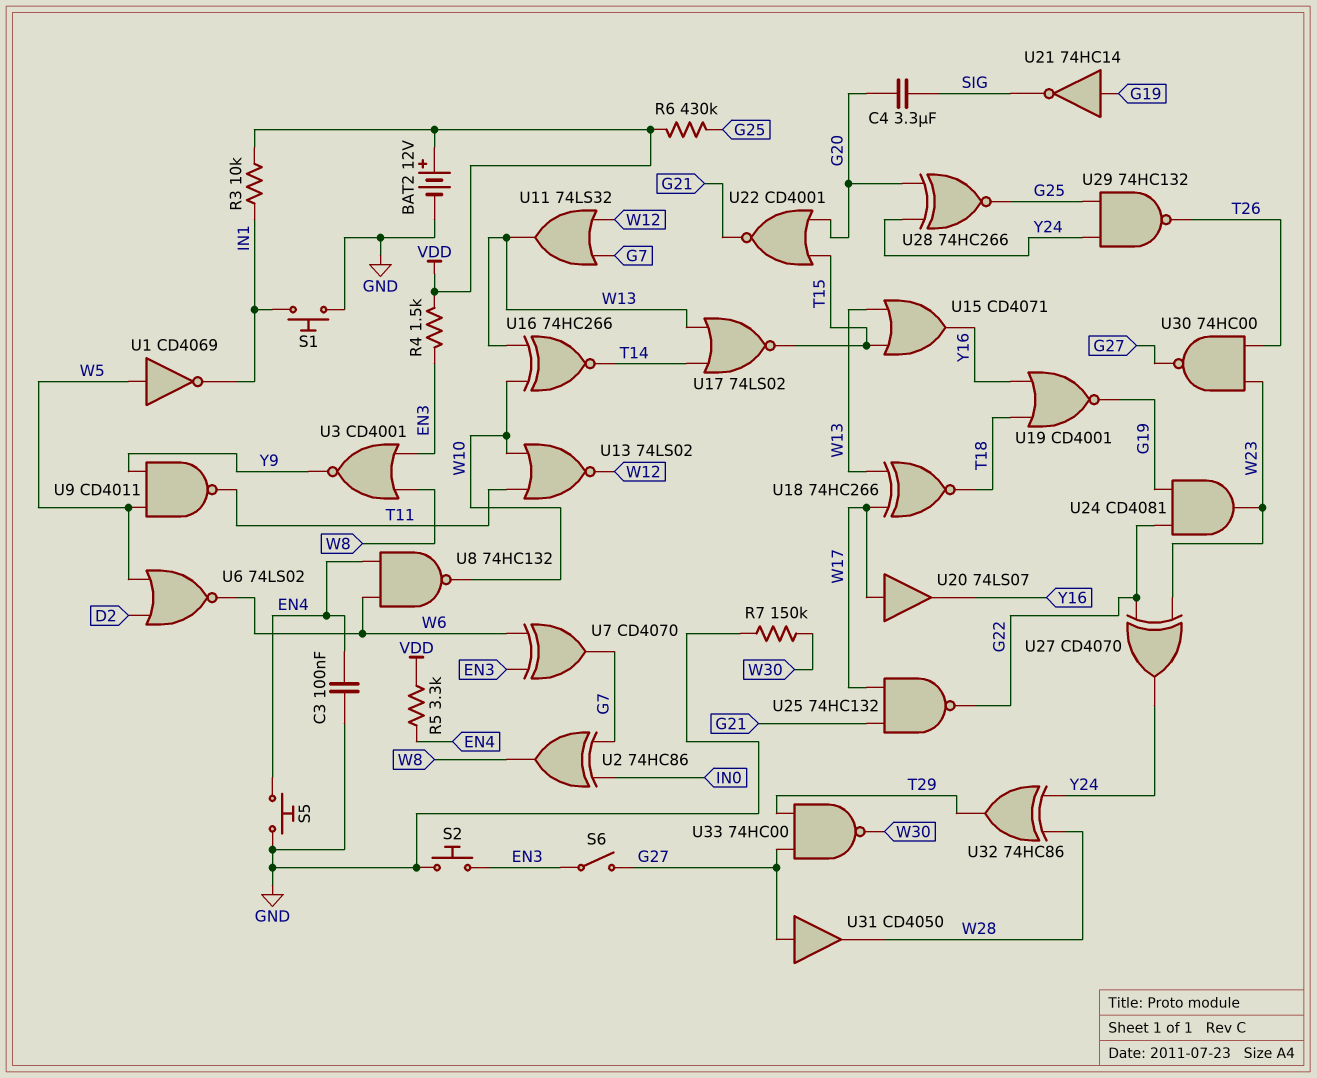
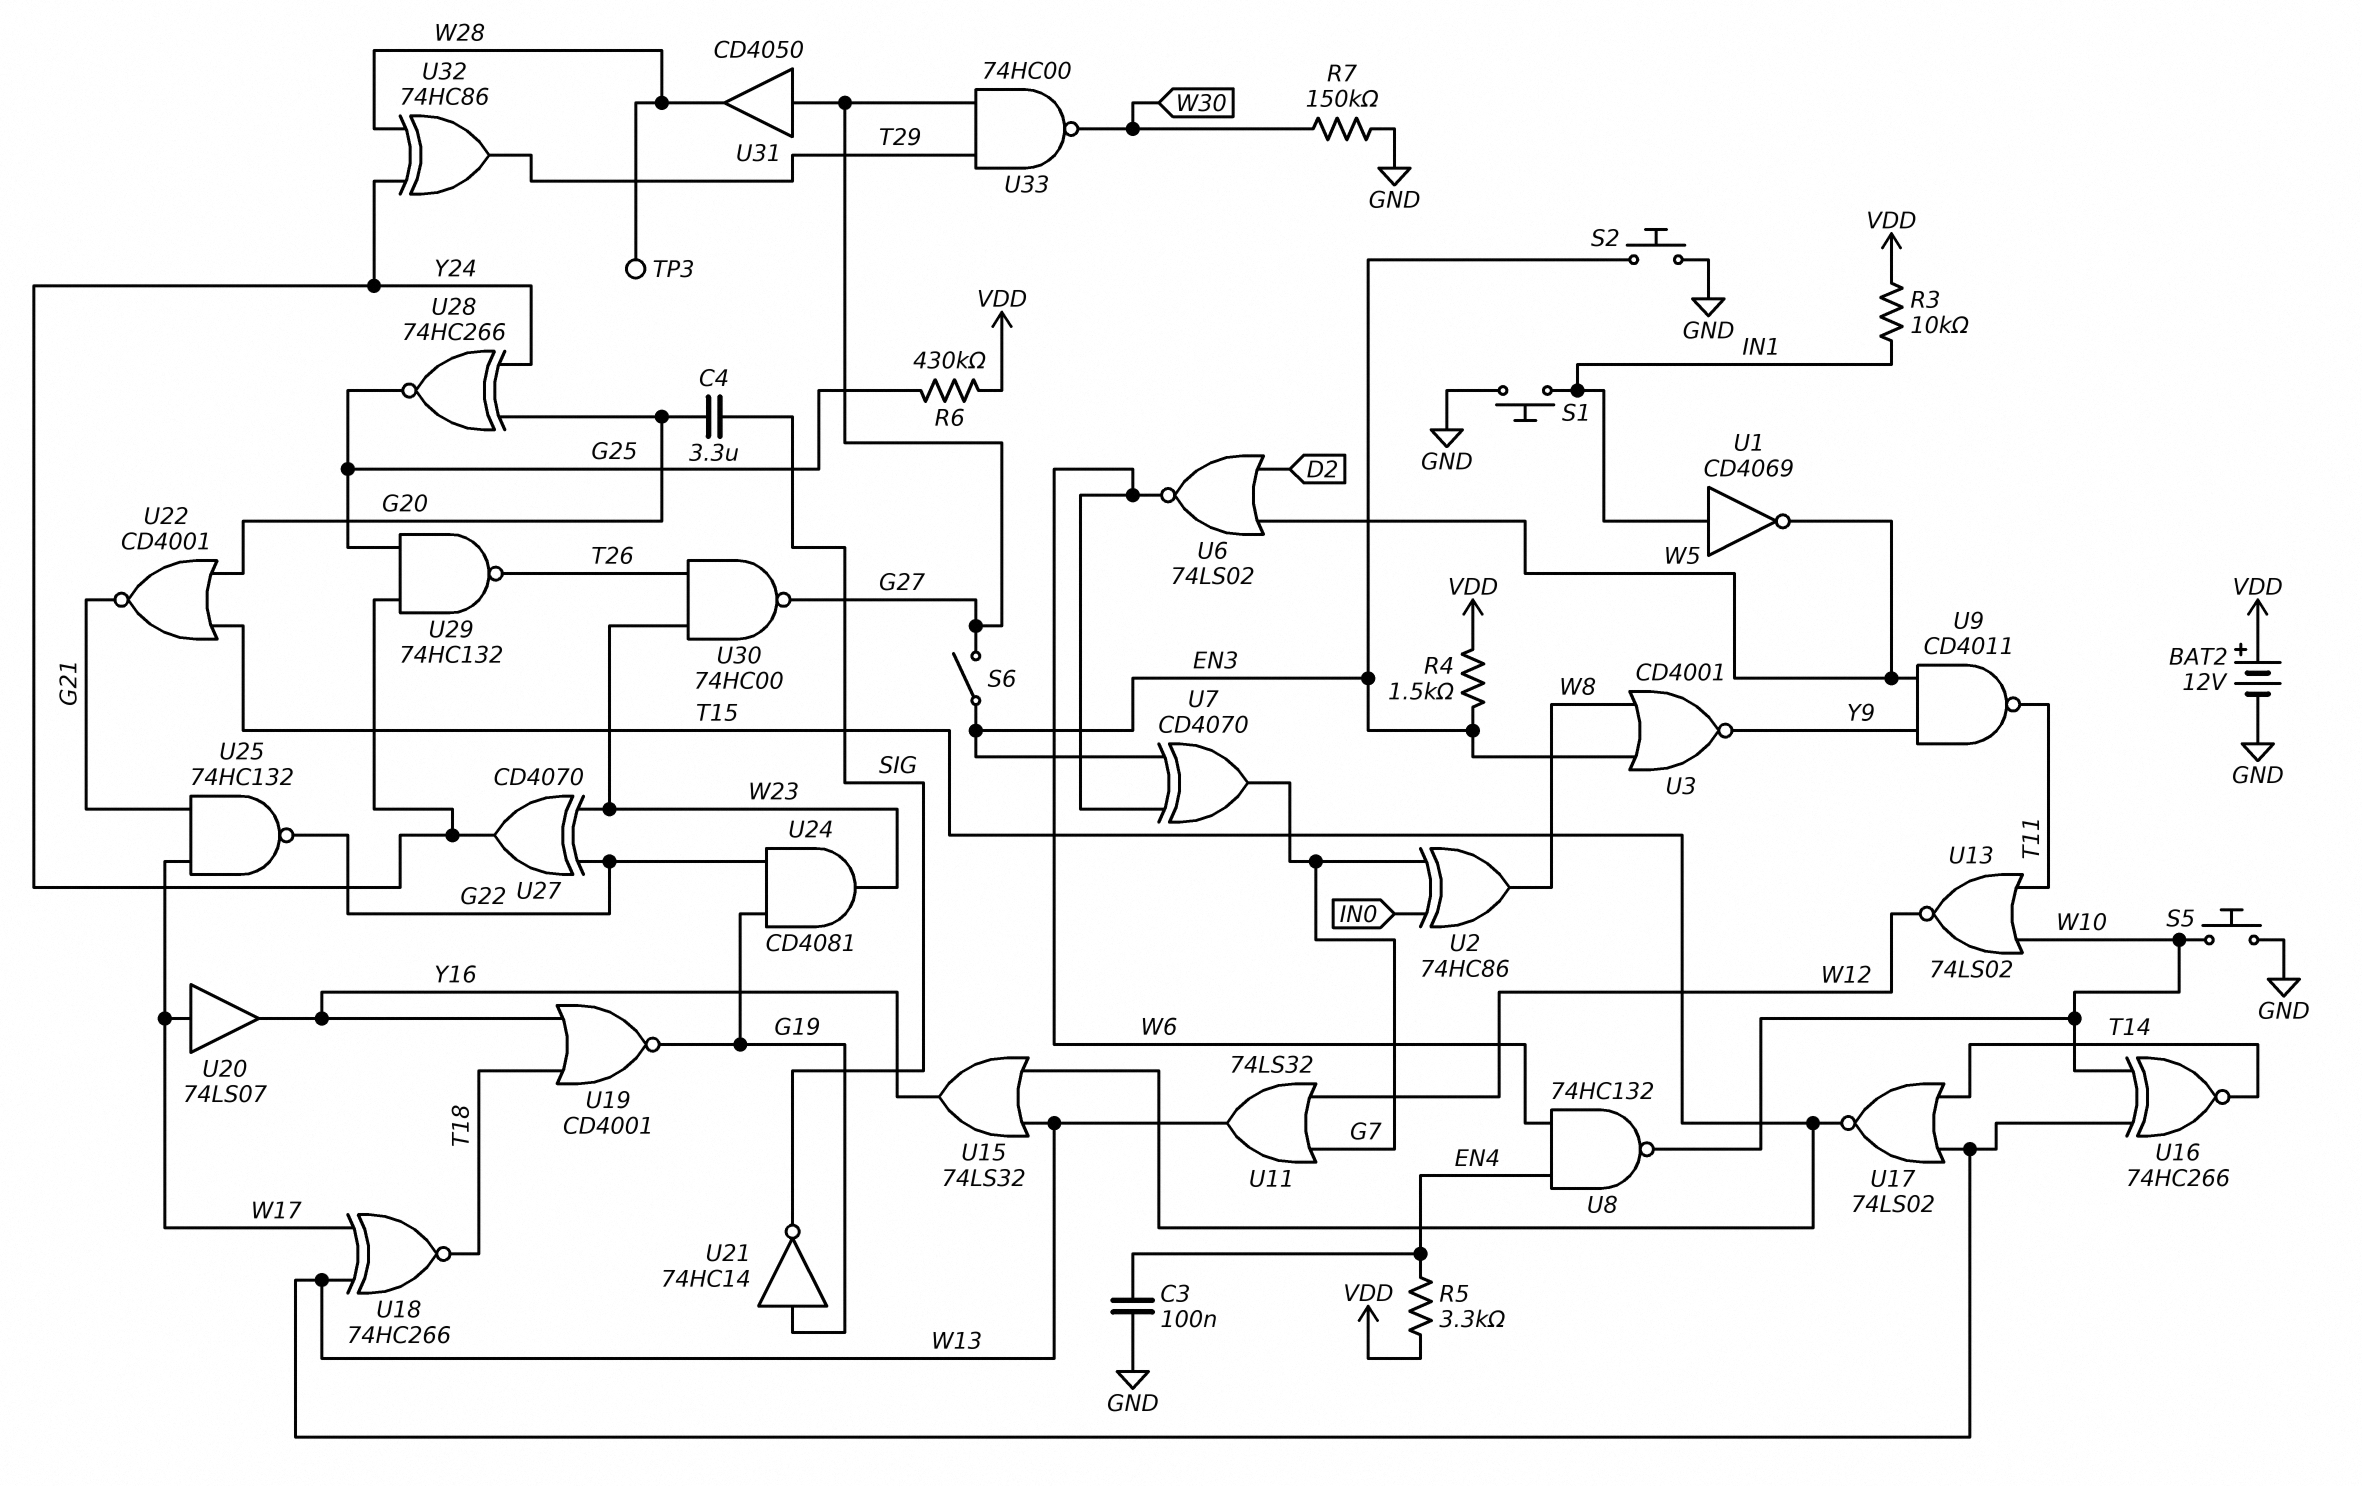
S5: button (EN4, GND) -> button (GND, W10)
TP3: none -> test point (W28)
U1: NOT CD4069 (in W5, out IN1) -> NOT CD4069 (in IN1, out W5)
U15: OR CD4071 (in T15, in W13, out Y16) -> OR 74LS32 (in T15, in W13, out Y16)

